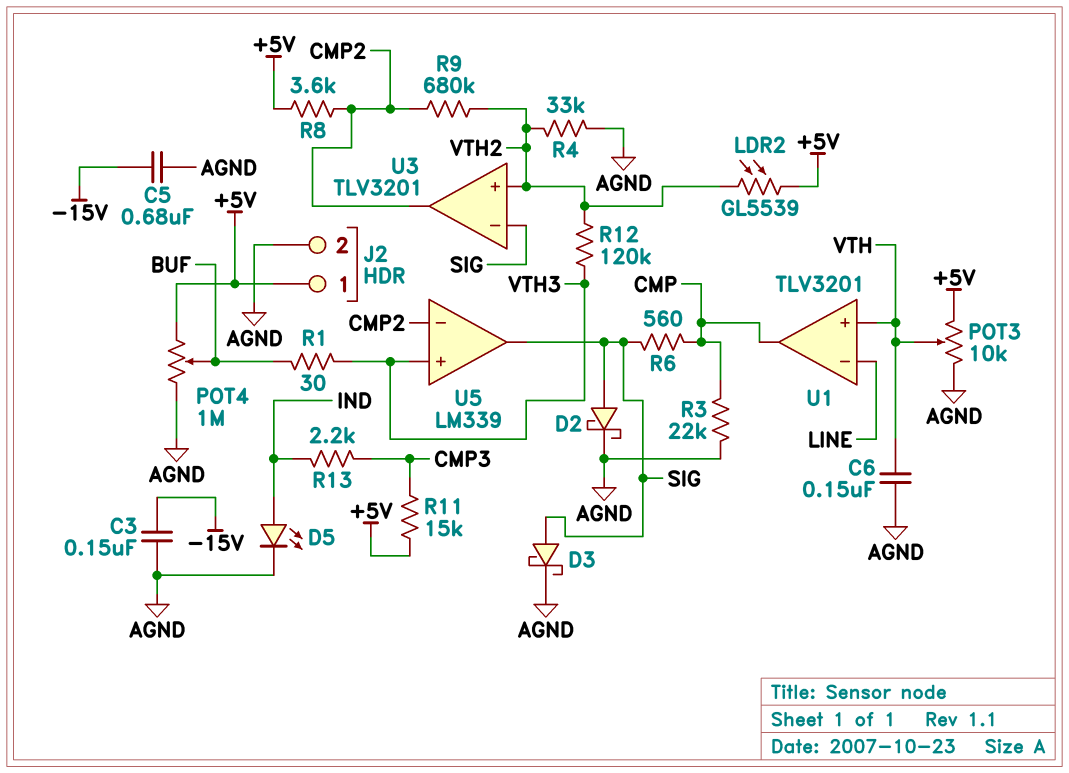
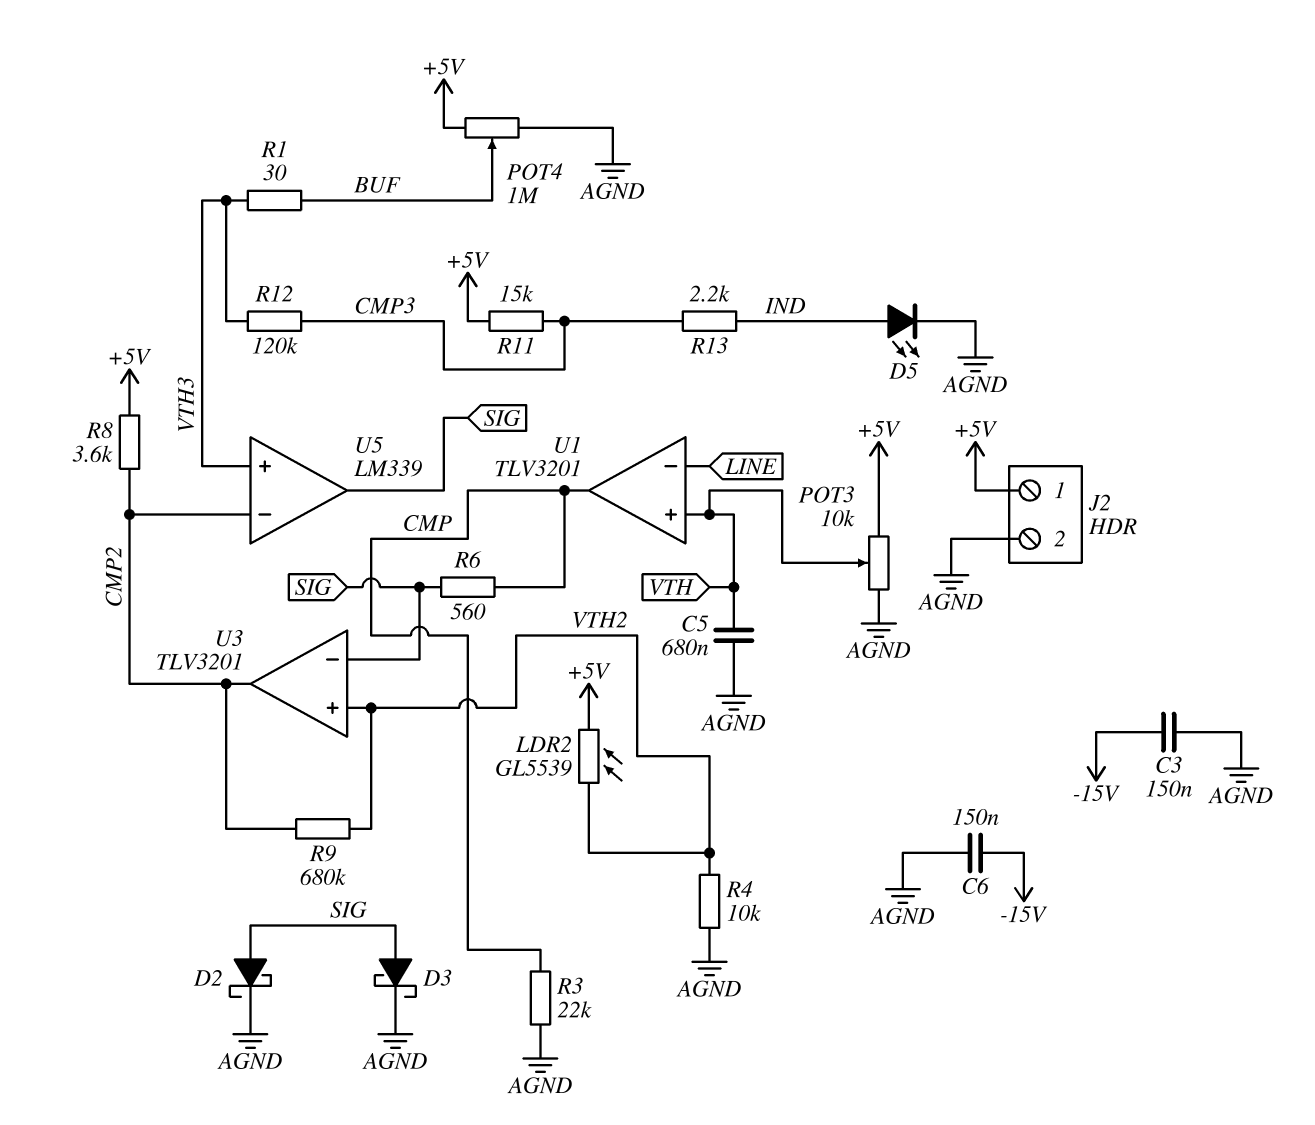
C5: 680nF (-15V, AGND) -> 680nF (AGND, VTH)
C6: 150nF (AGND, VTH) -> 150nF (-15V, AGND)
R4: 33k (AGND, VTH2) -> 10k (AGND, VTH2)
R12: 120k (VTH2, VTH3) -> 120k (CMP3, VTH3)

